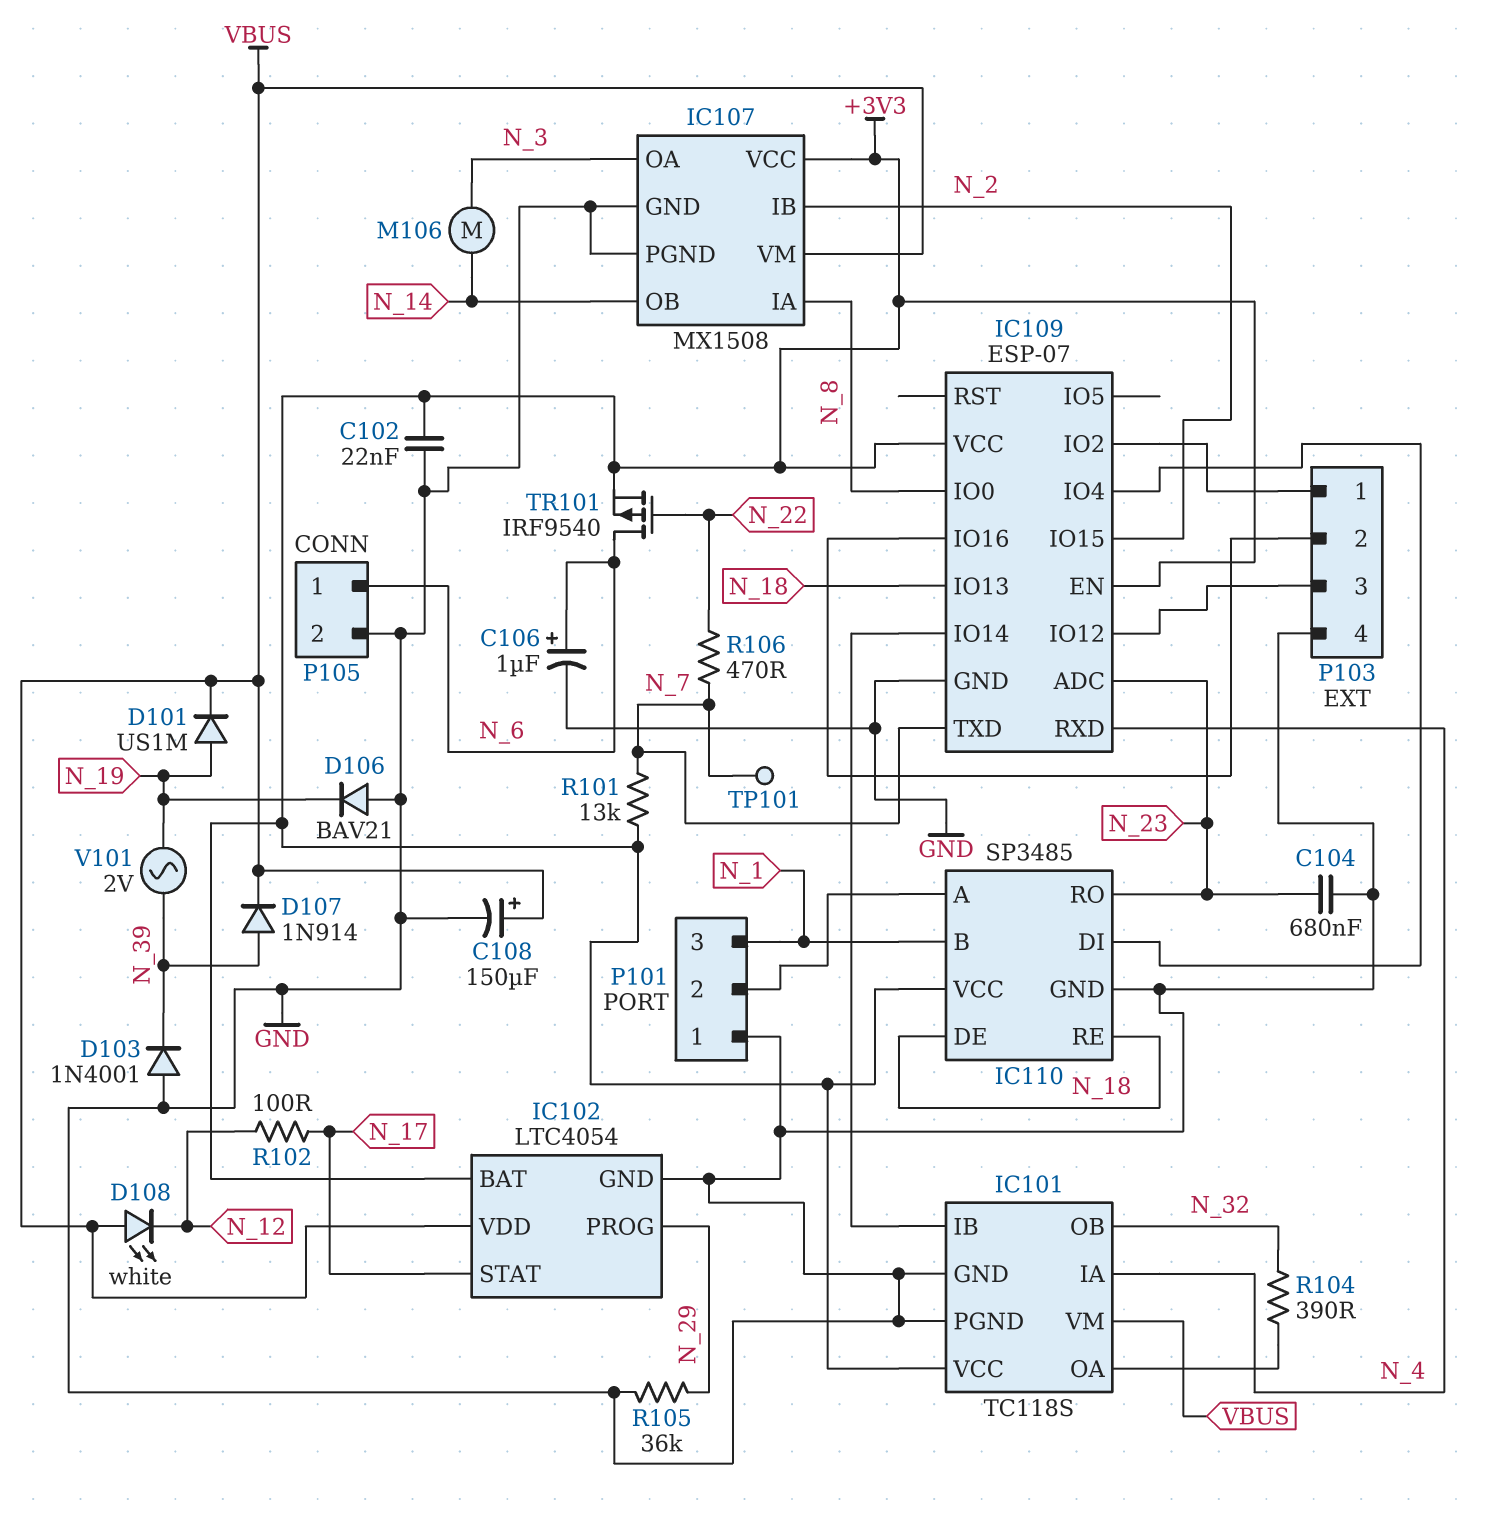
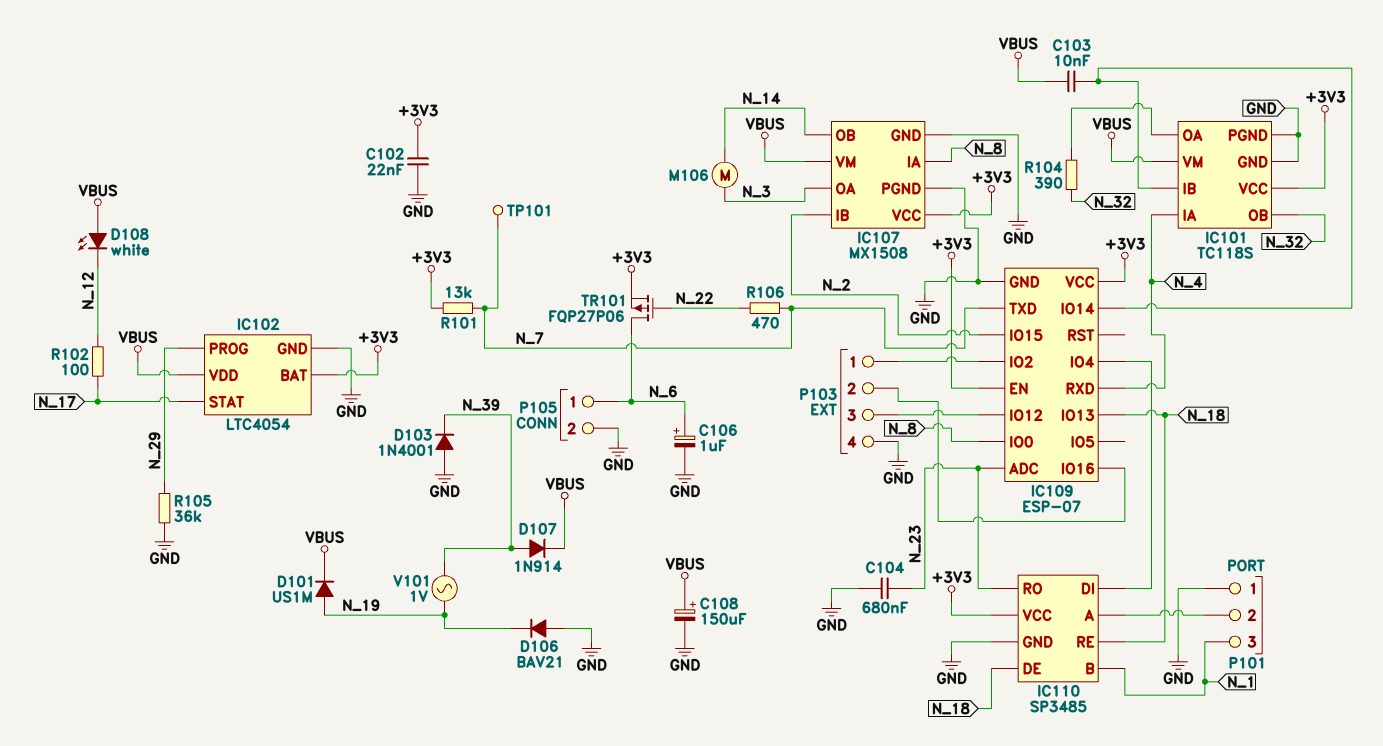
C103: none -> 10nF (IC101/IB, VBUS)
TR101: PMOS IRF9540 (G N_22, D N_6, S +3V3) -> PMOS FQP27P06 (G N_22, D N_6, S +3V3)
V101: AC 2V (N_19, N_39) -> AC 1V (N_19, N_39)

